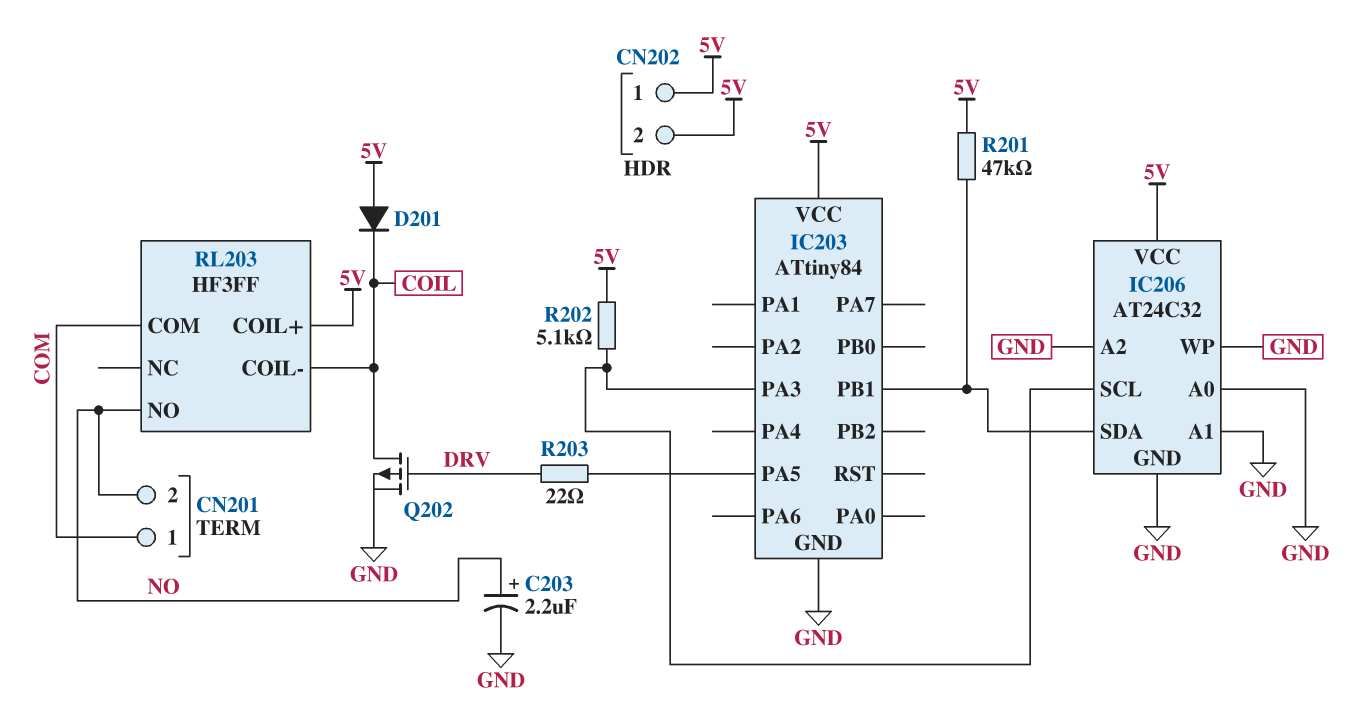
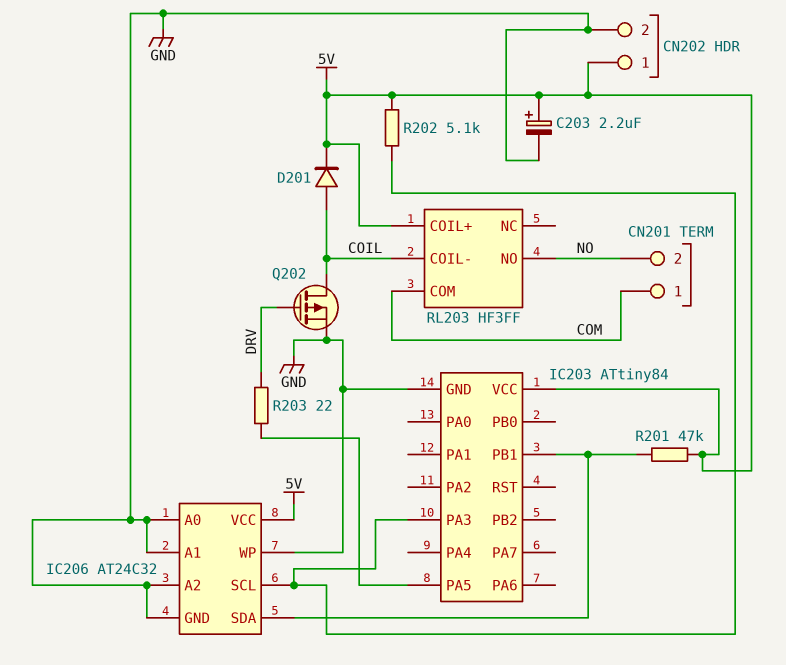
C203: 2.2uF (plus NO, minus GND) -> 2.2uF (plus 5V, minus GND)
CN202 pin 2: 5V -> GND
D201: diode (A 5V, K COIL) -> diode (A COIL, K 5V)

